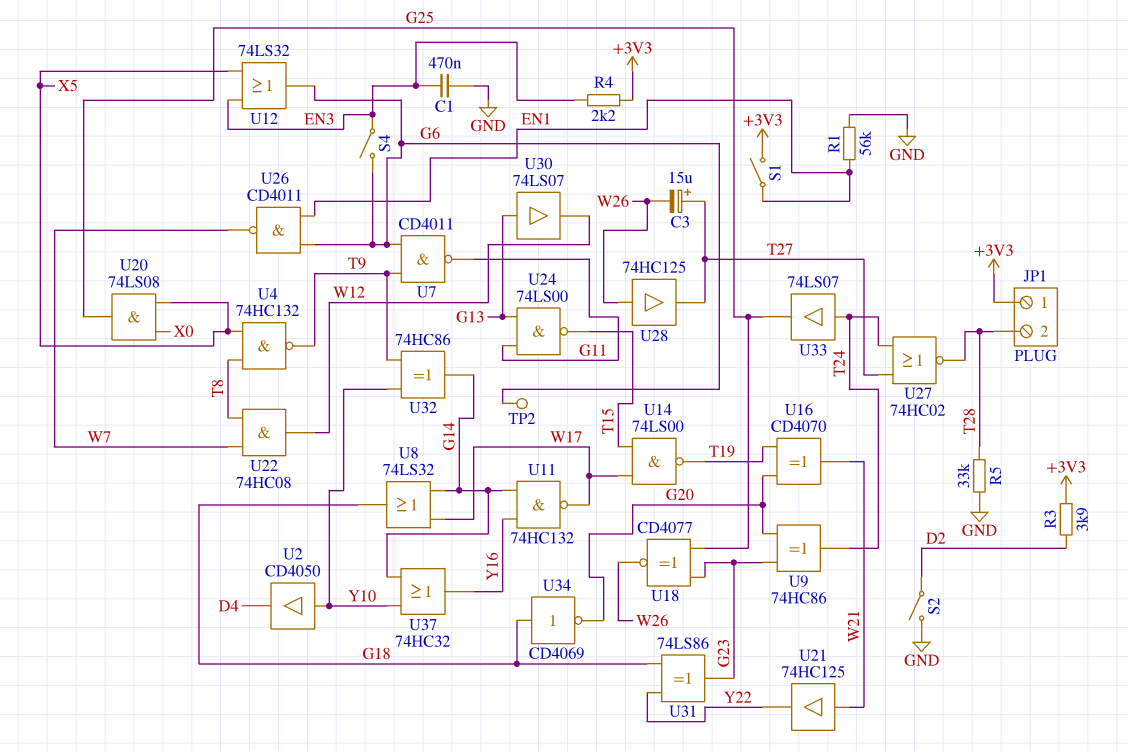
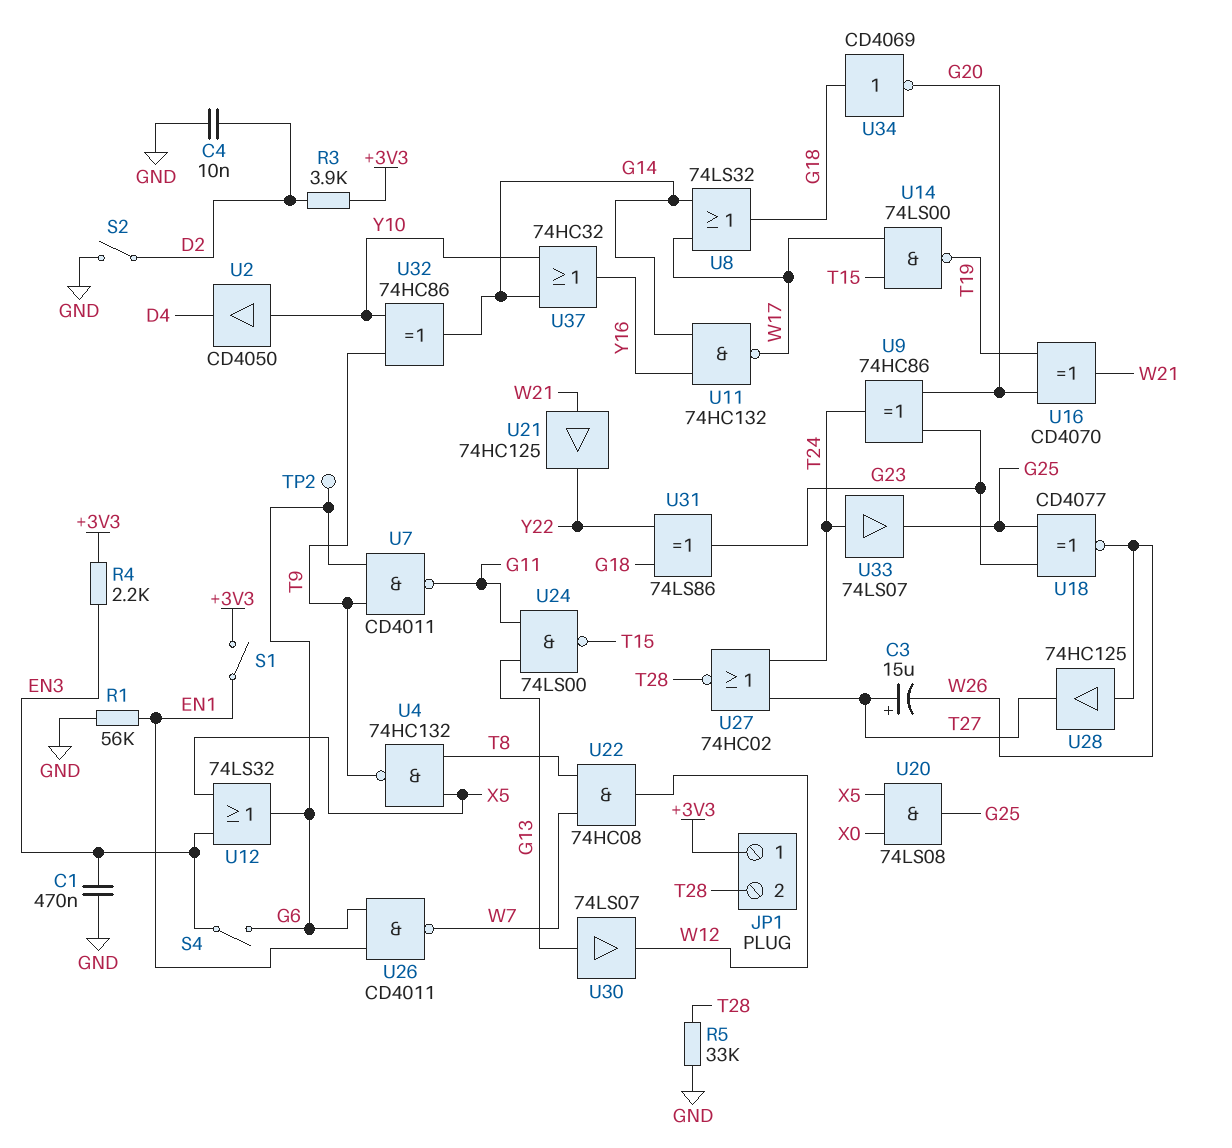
C4: none -> 10nF (D2, GND)

